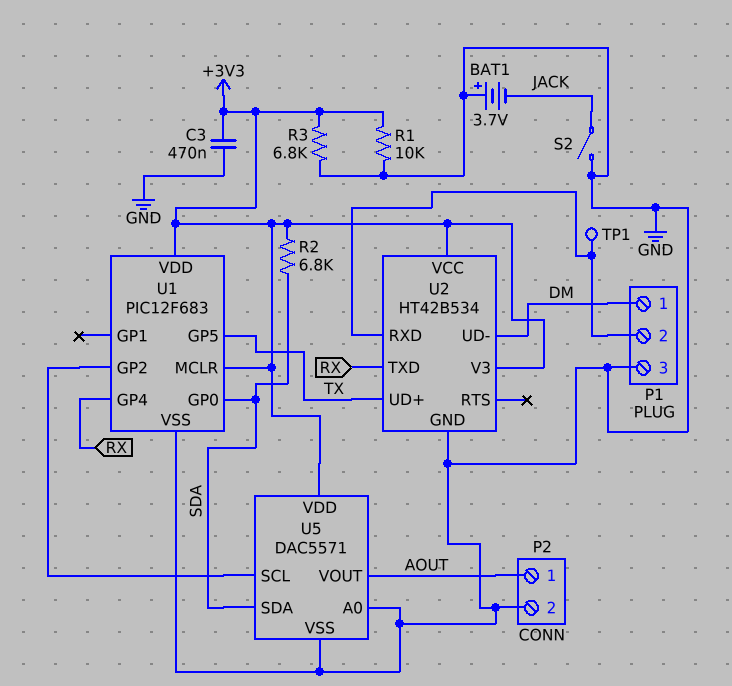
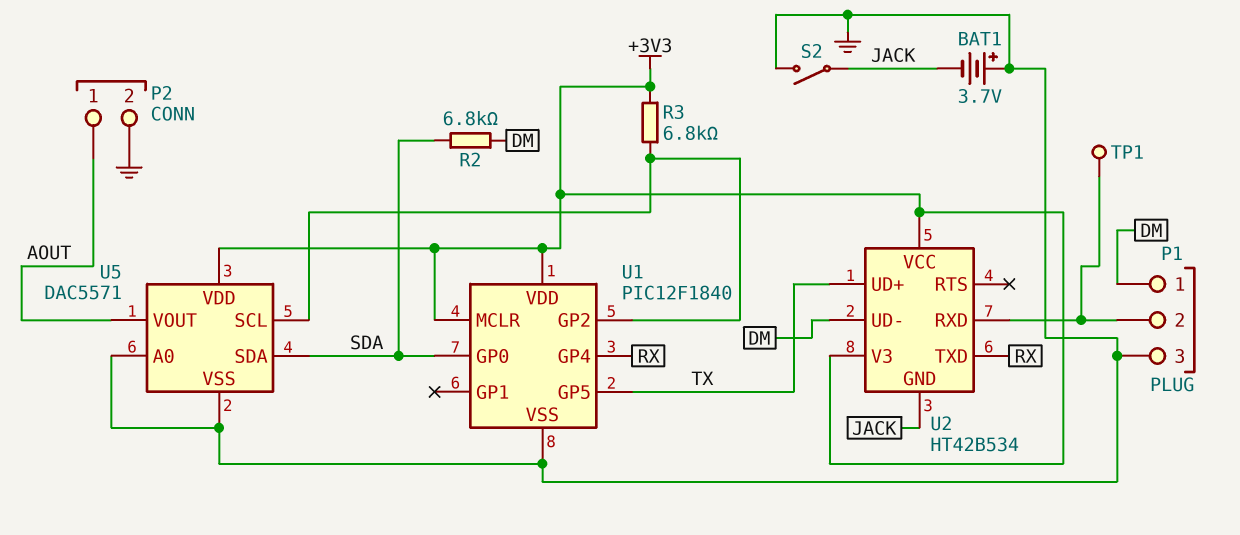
C3: 470nF (+3V3, GND) -> none
R1: 10k (+3V3, GND) -> none
R2: 6.8k (+3V3, SDA) -> 6.8k (DM, SDA)
R3: 6.8k (+3V3, GND) -> 6.8k (+3V3, U1/GP2)
U1: PIC12F683 -> PIC12F1840
U2 pin GND: GND -> JACK

